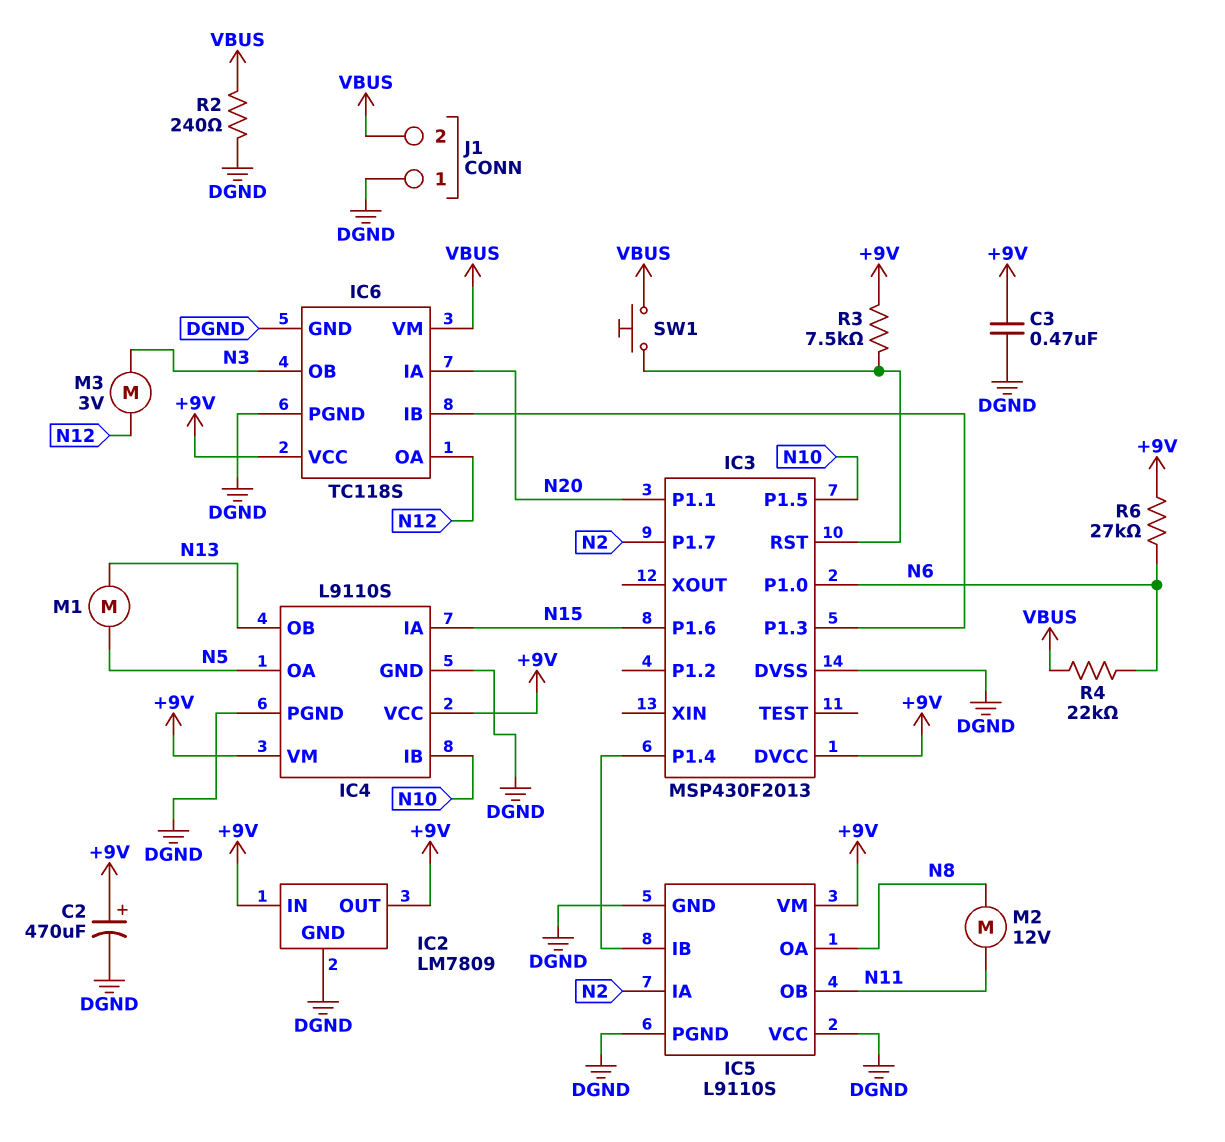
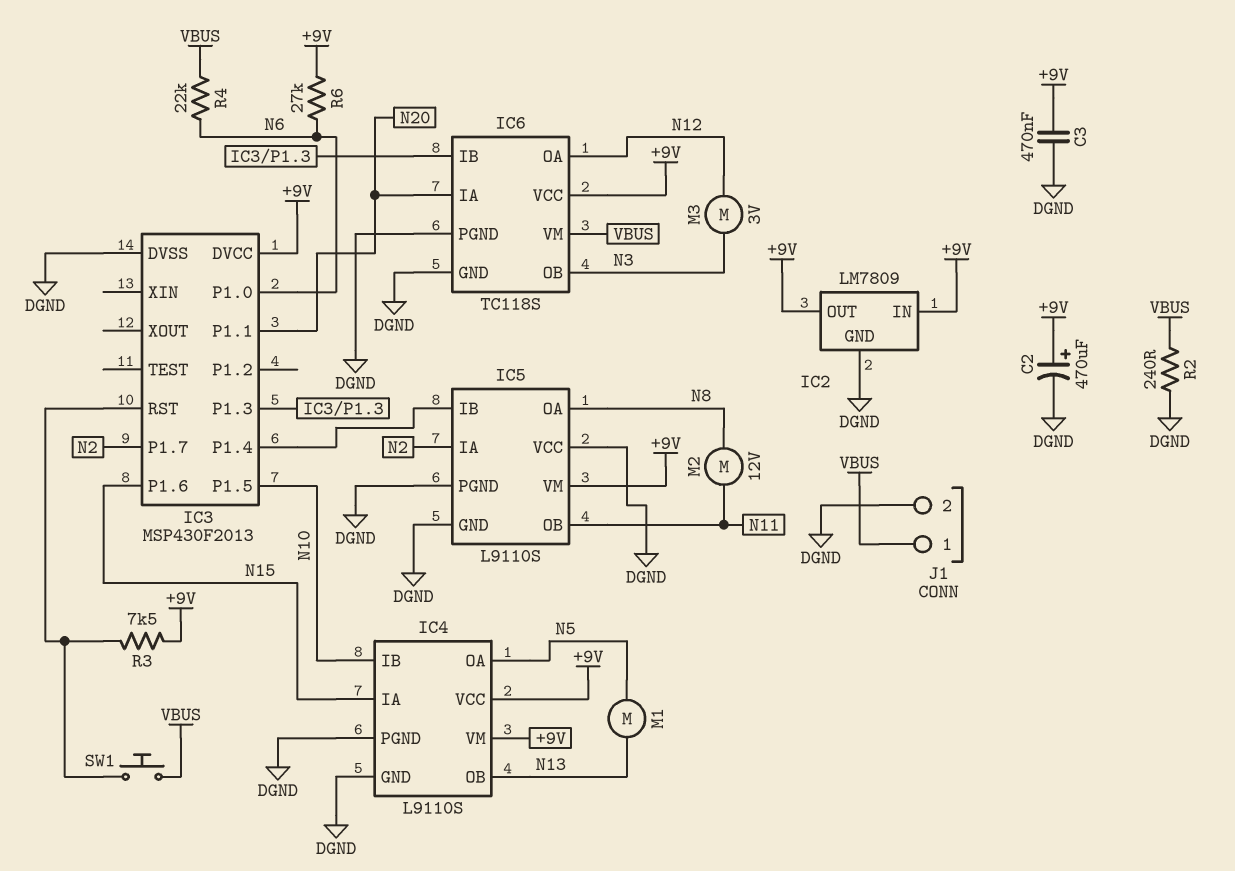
J1 pin 1: DGND -> VBUS
J1 pin 2: VBUS -> DGND

